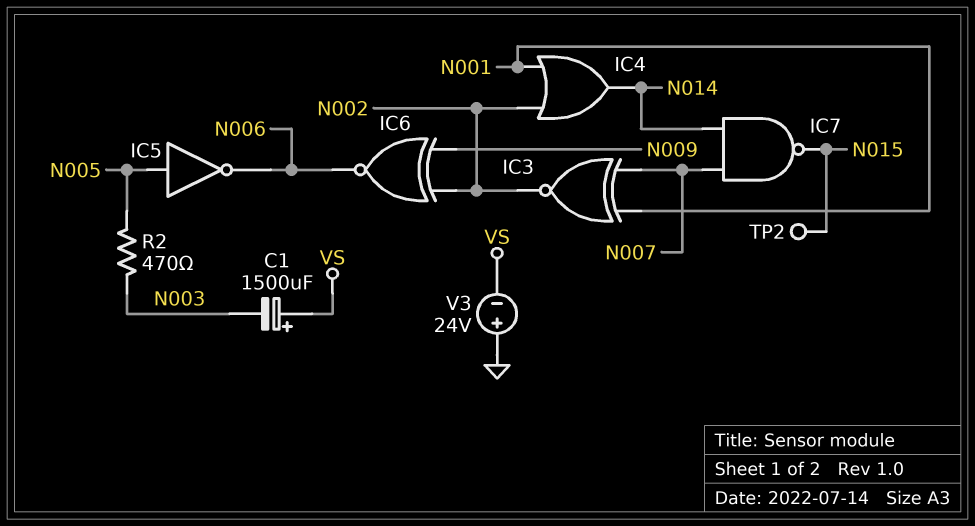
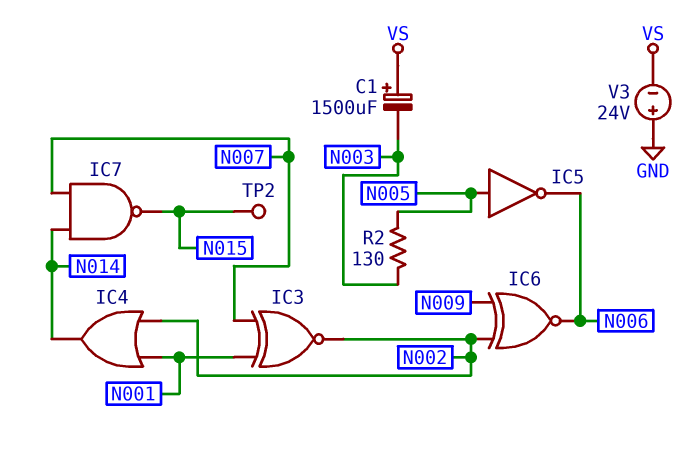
R2: 470 (N003, N005) -> 130 (N003, N005)

